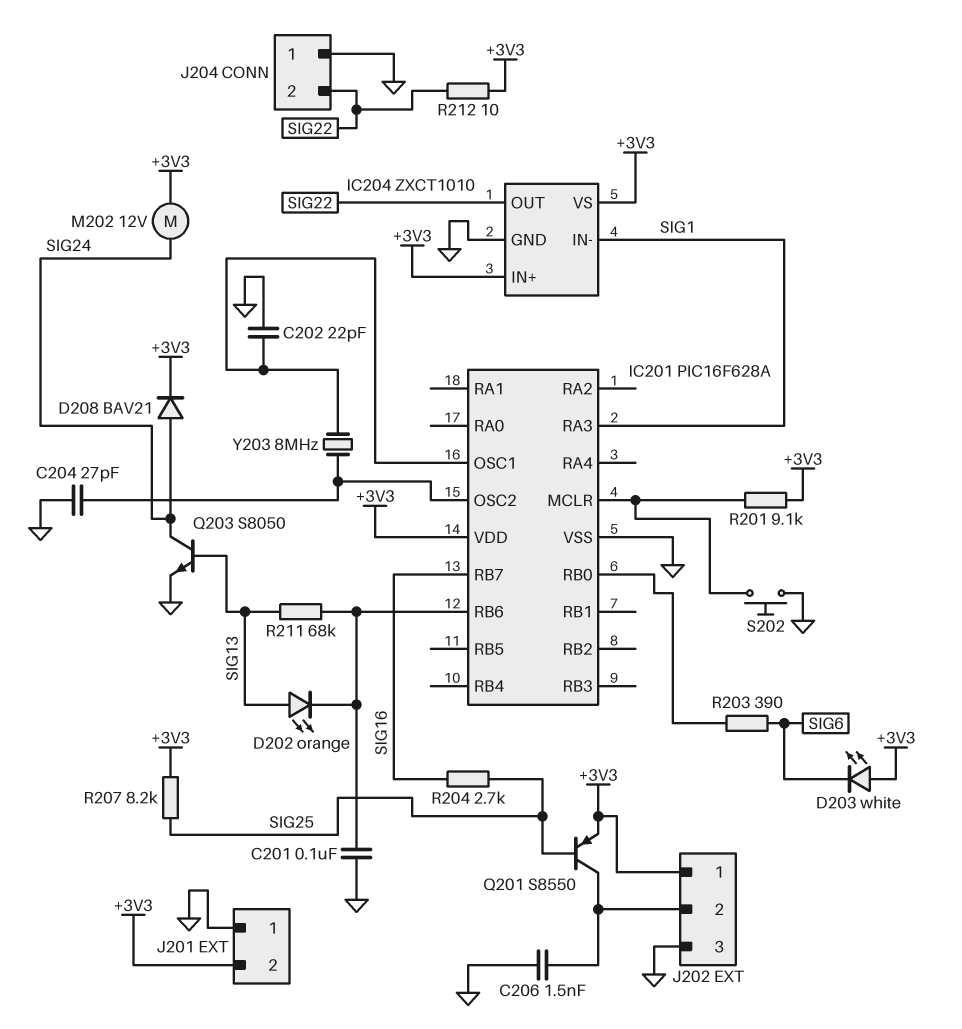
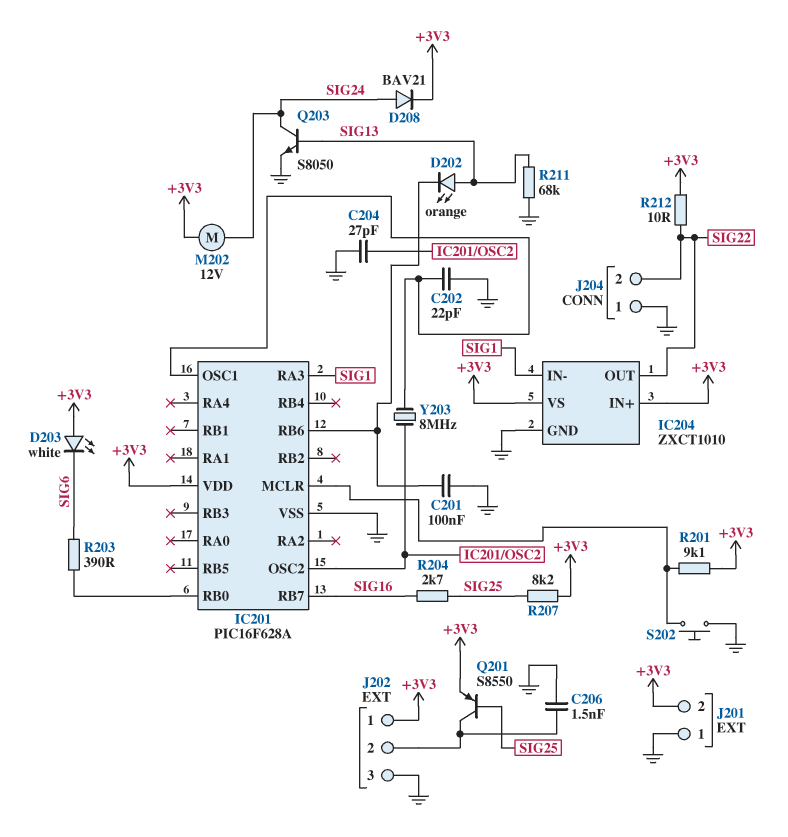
R211: 68k (IC201/RB6, SIG13) -> 68k (GND, SIG13)

